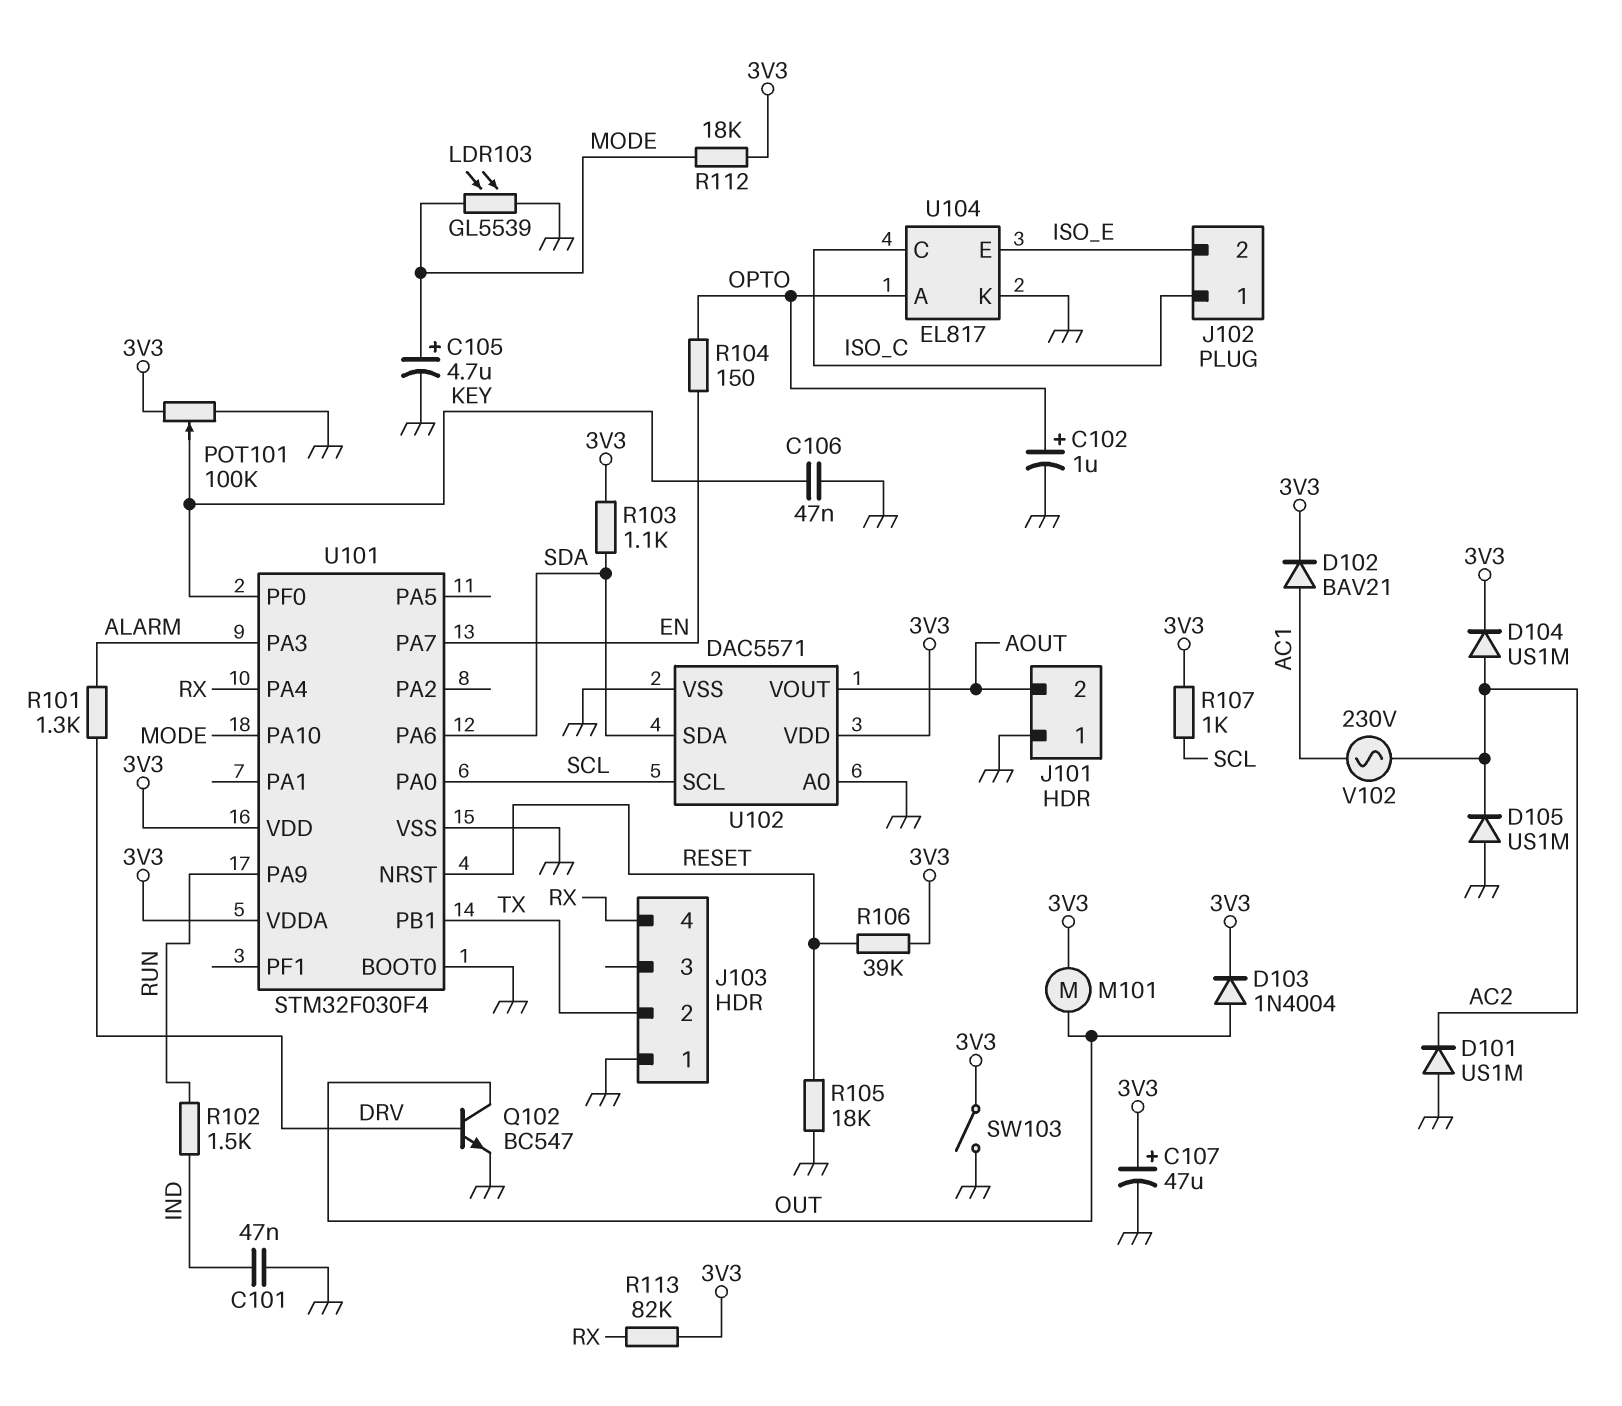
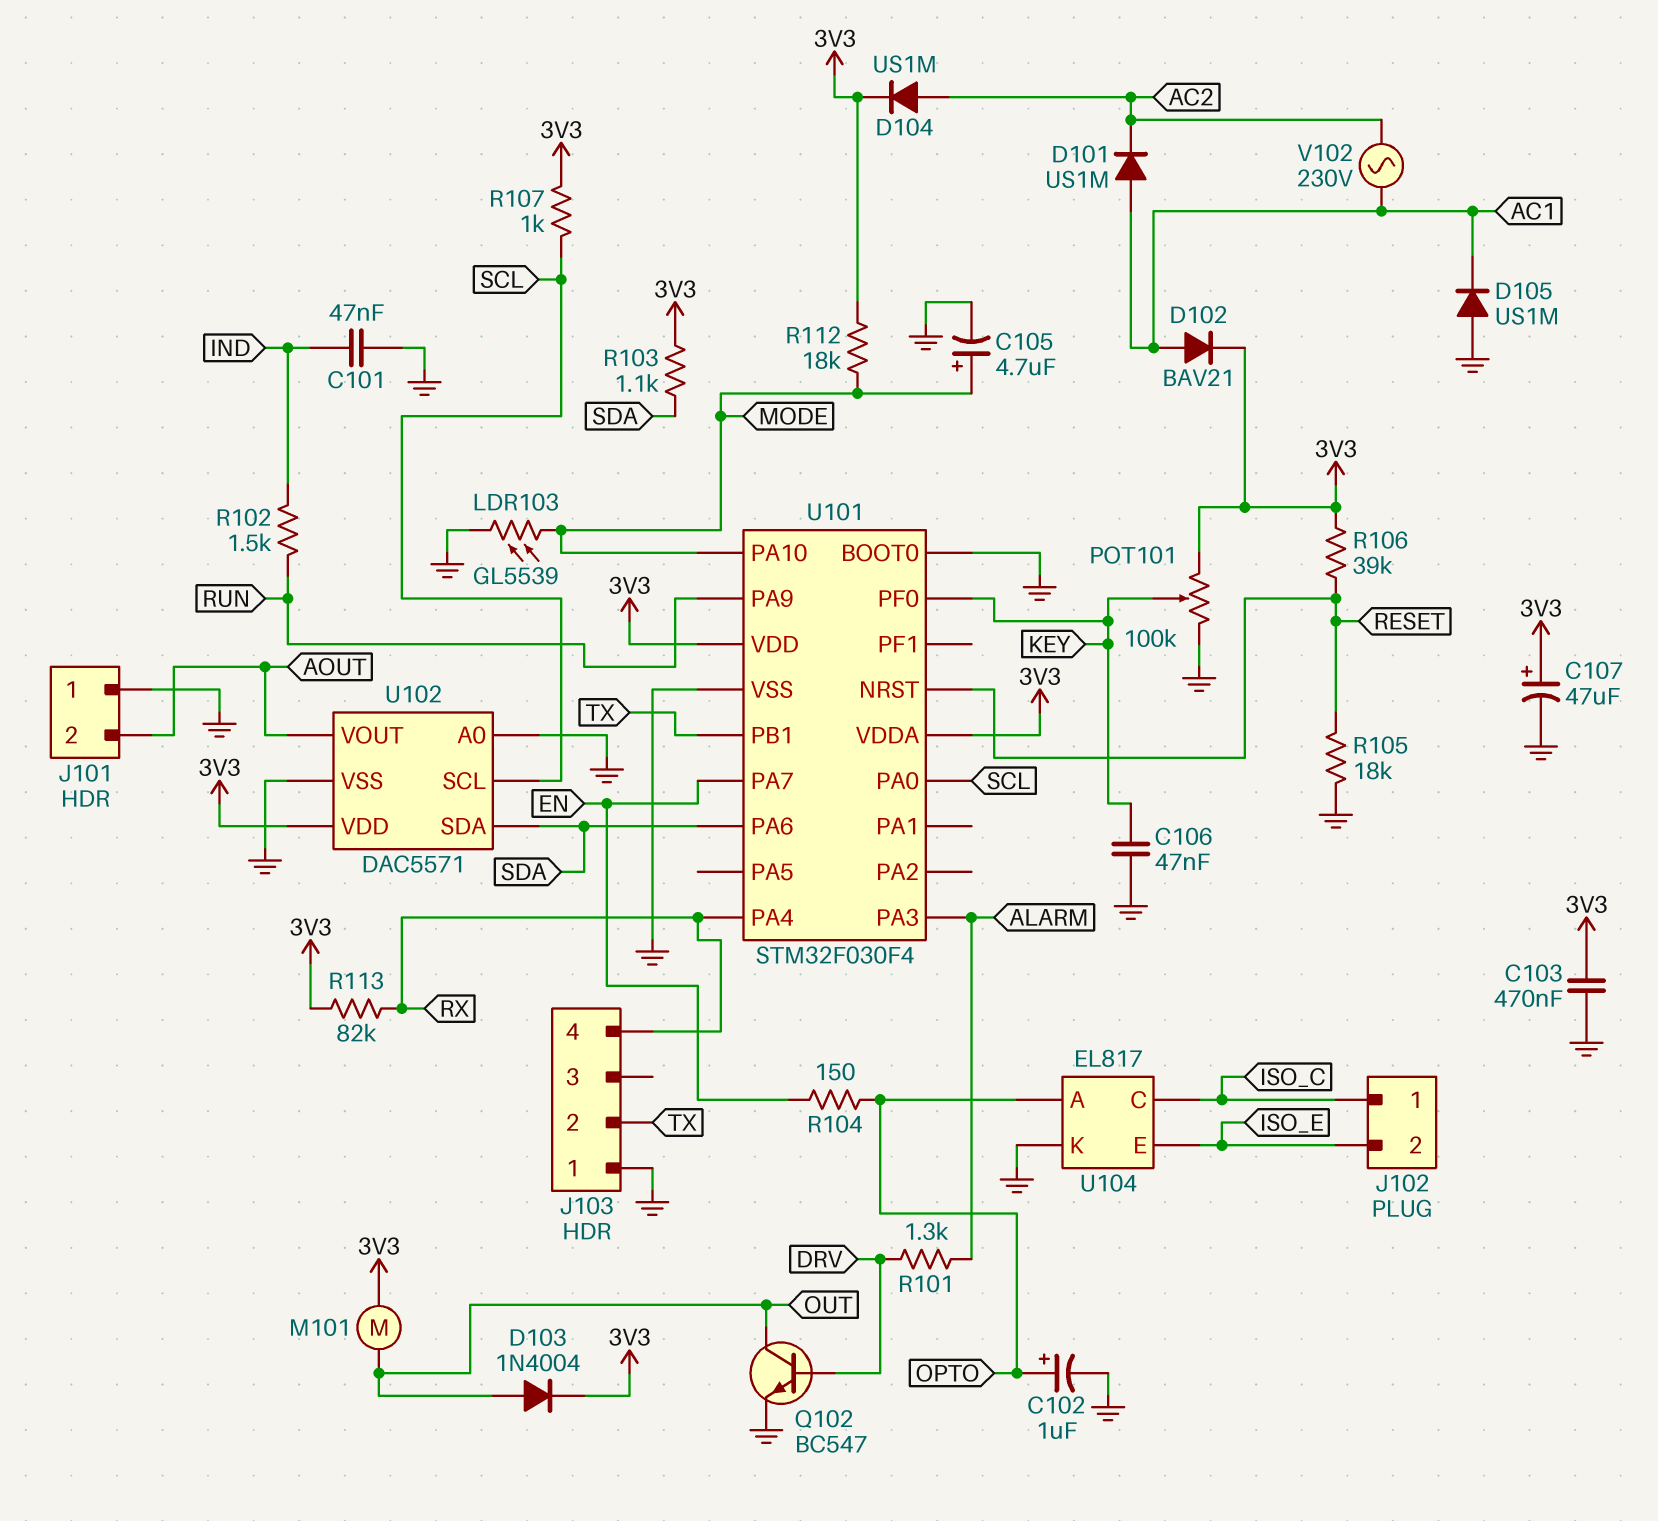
C103: none -> 470nF (3V3, GND)
D101: diode US1M (A GND, K AC2) -> diode US1M (A AC1, K AC2)
D105: diode US1M (A GND, K AC2) -> diode US1M (A GND, K AC1)
SW103: switch (3V3, GND) -> none

